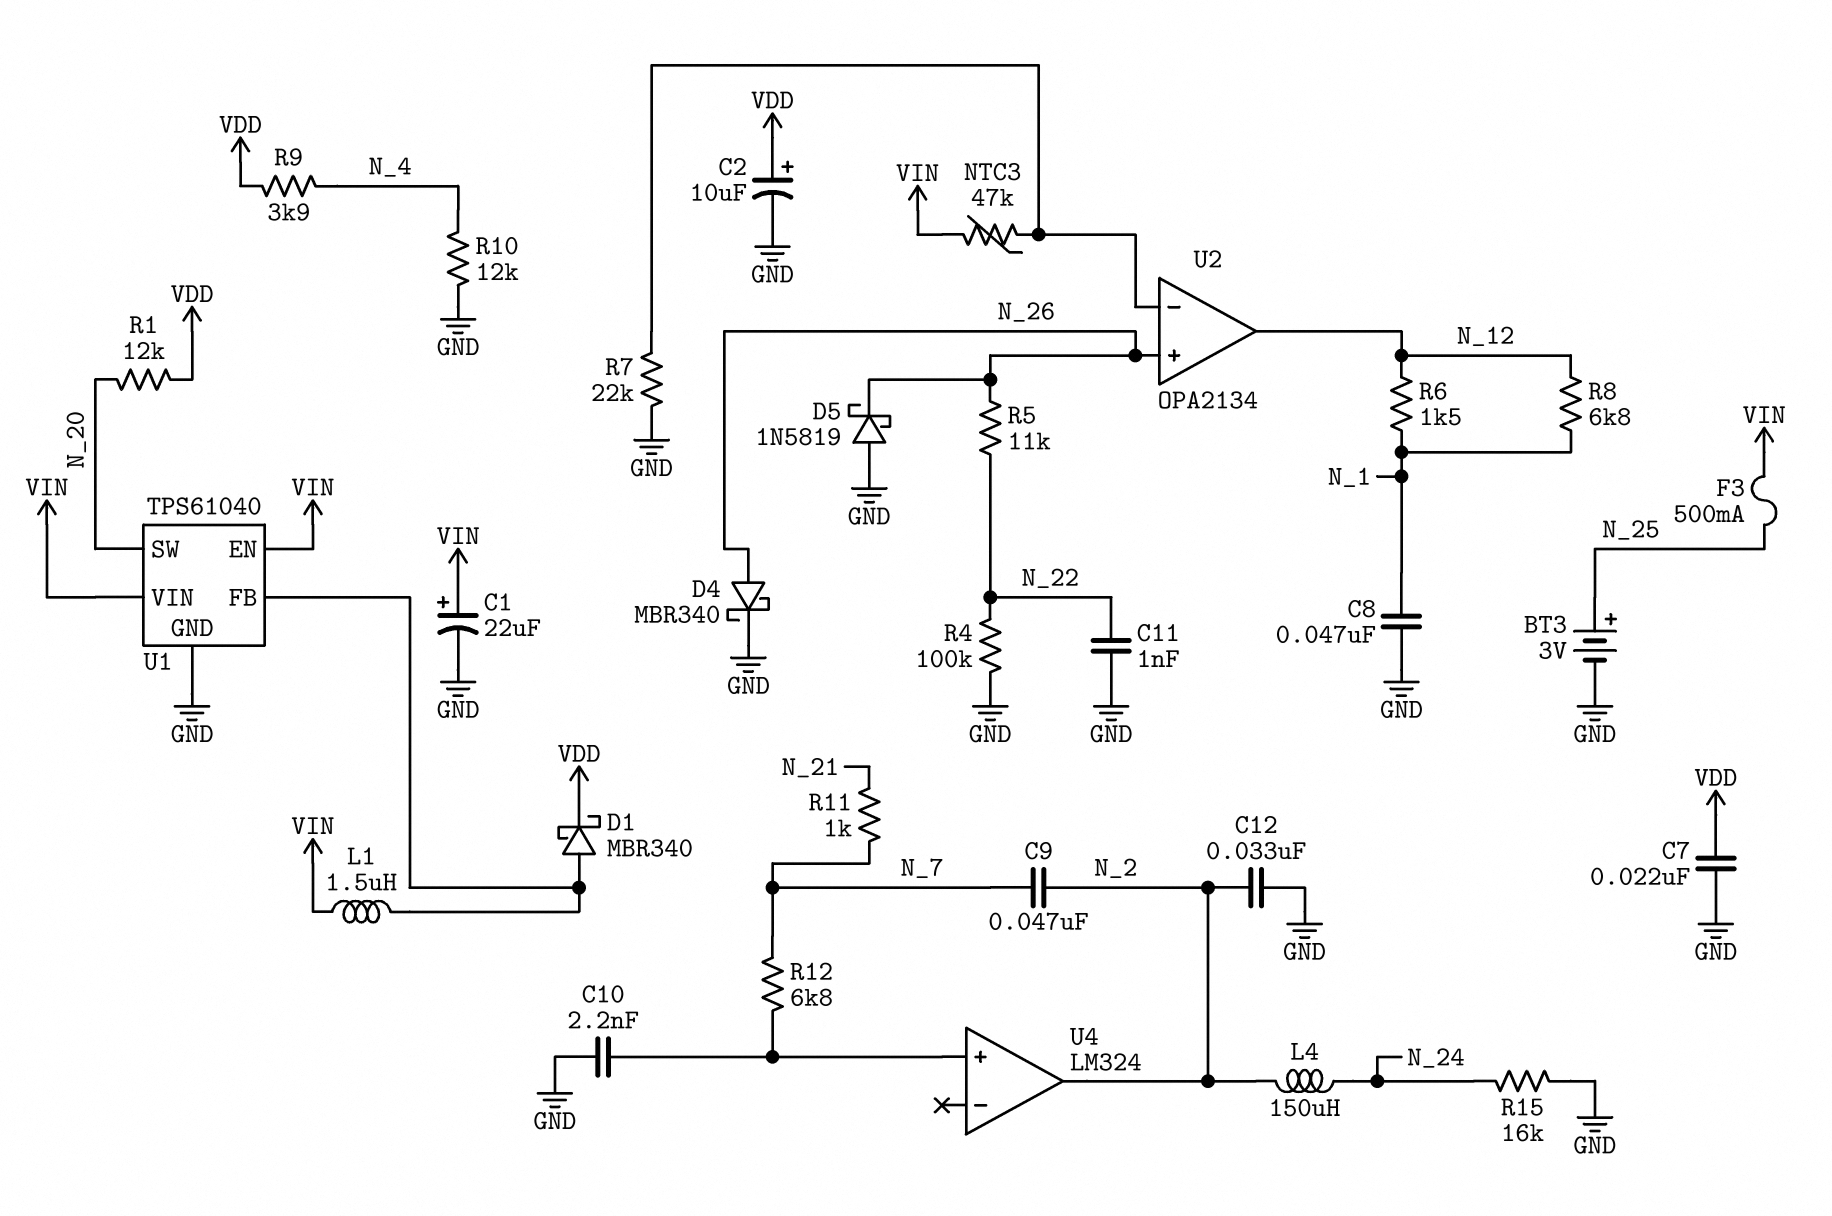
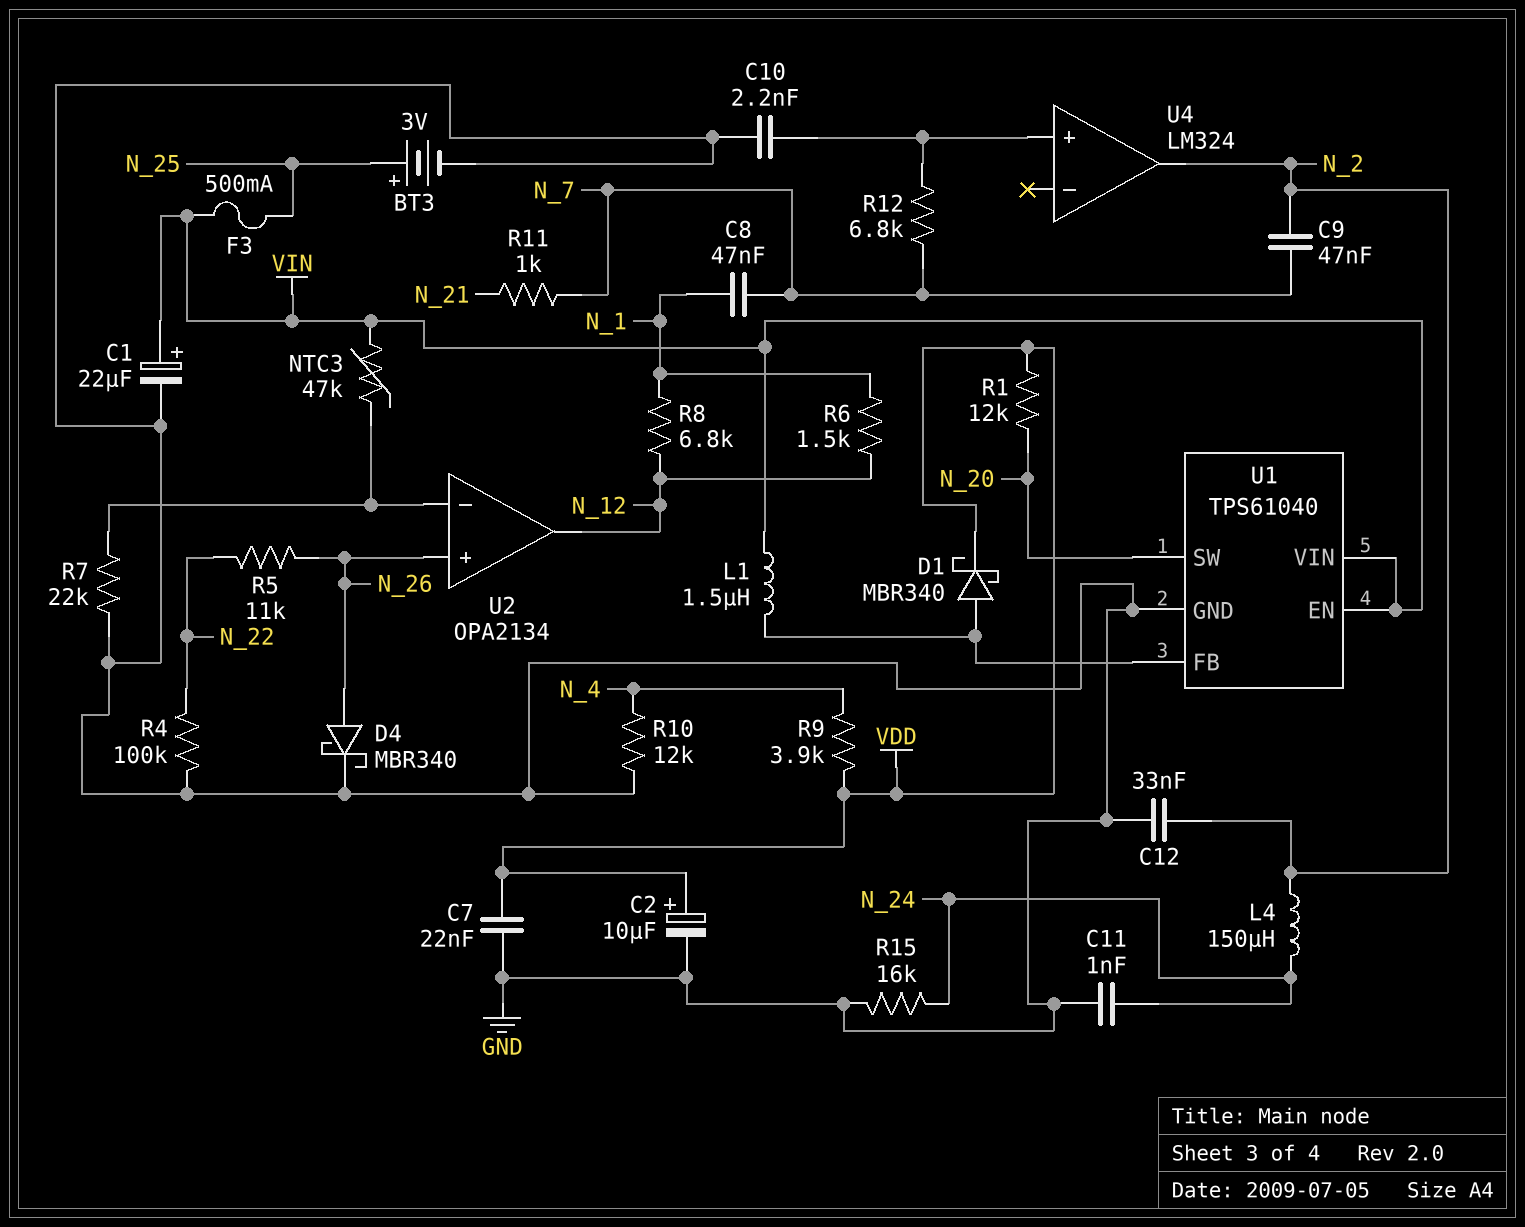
C8: 47nF (GND, N_1) -> 47nF (N_1, N_7)
C11: 1nF (GND, N_22) -> 1nF (GND, N_24)
D5: schottky 1N5819 (A GND, K N_26) -> none

